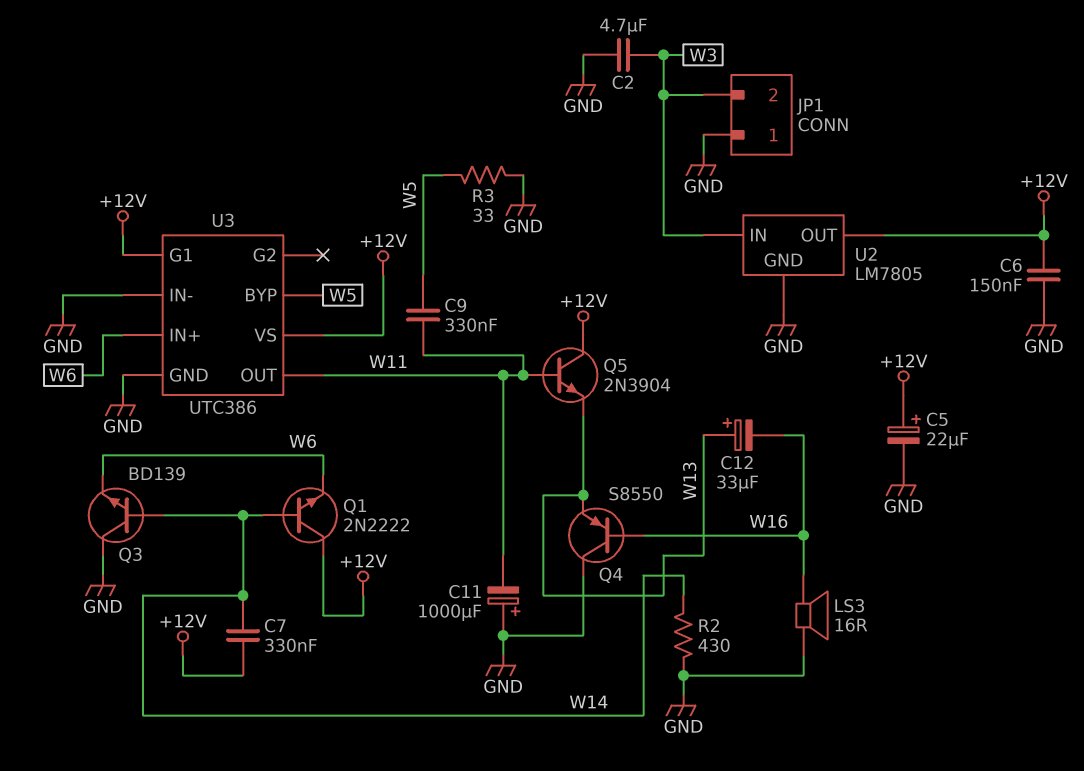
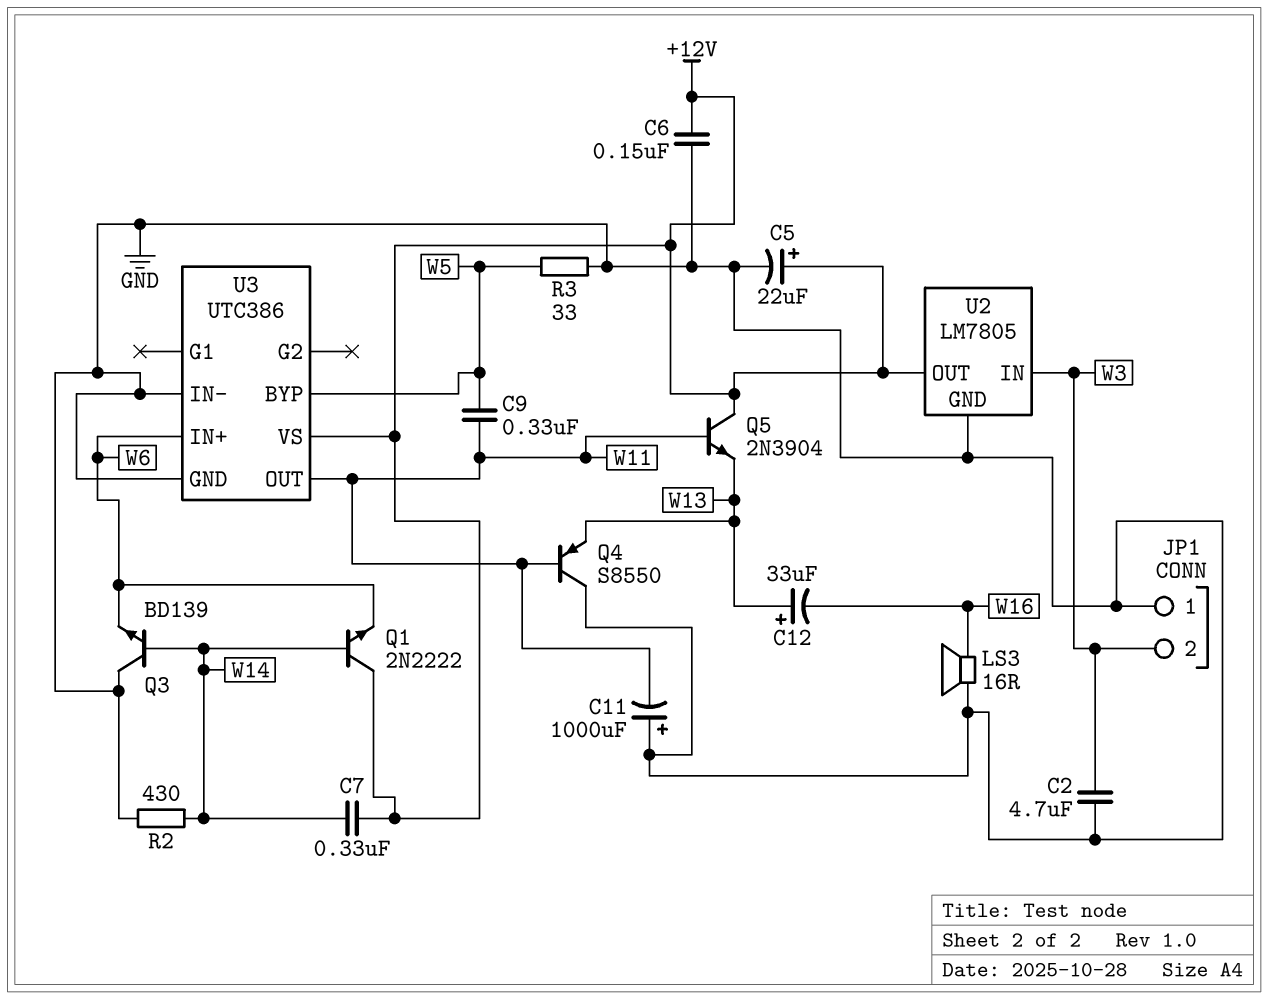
Q4: PNP S8550 (B W16, C GND, E W13) -> PNP S8550 (B W11, C GND, E W13)
U3 pin G1: +12V -> none

